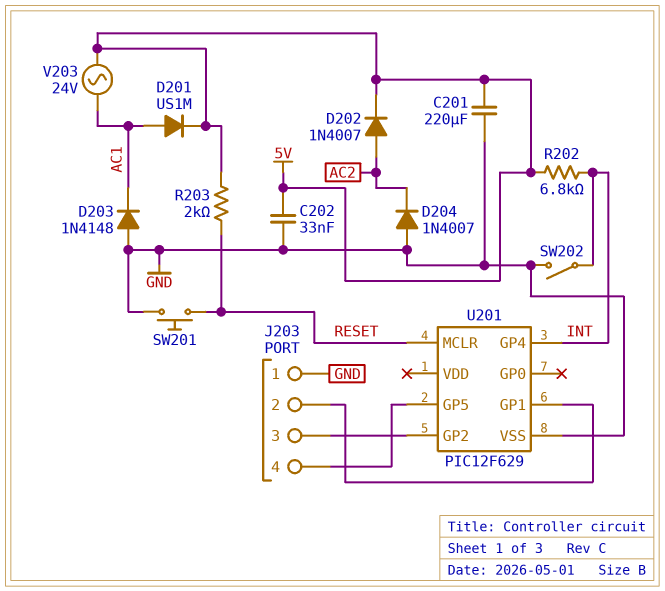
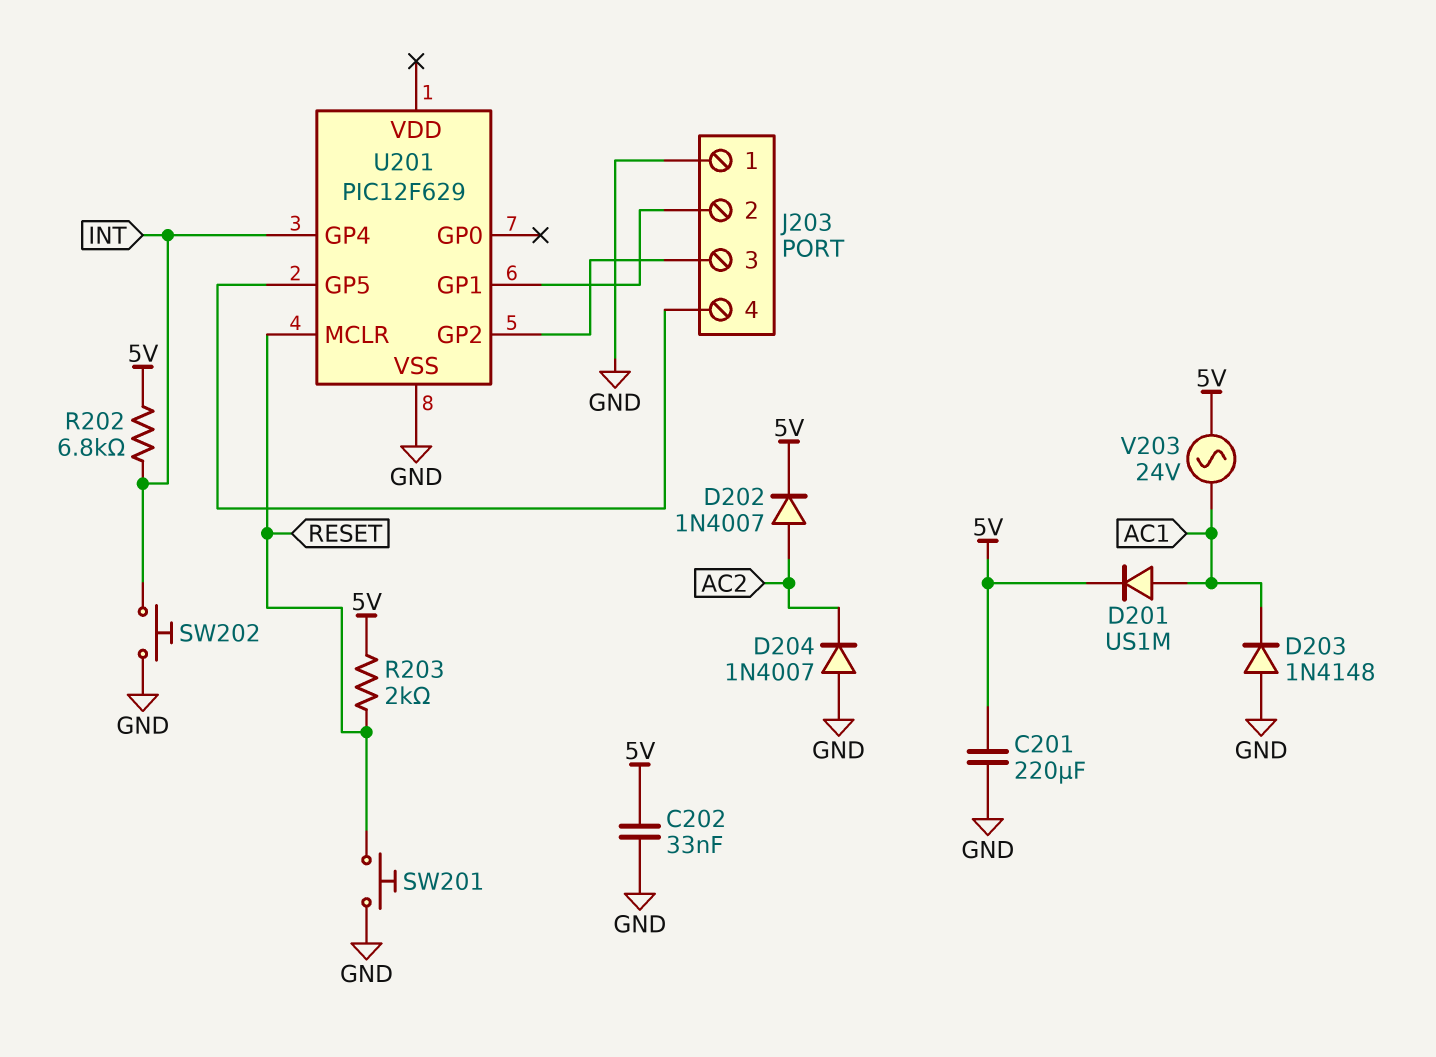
SW202: switch (GND, INT) -> button (GND, INT)

